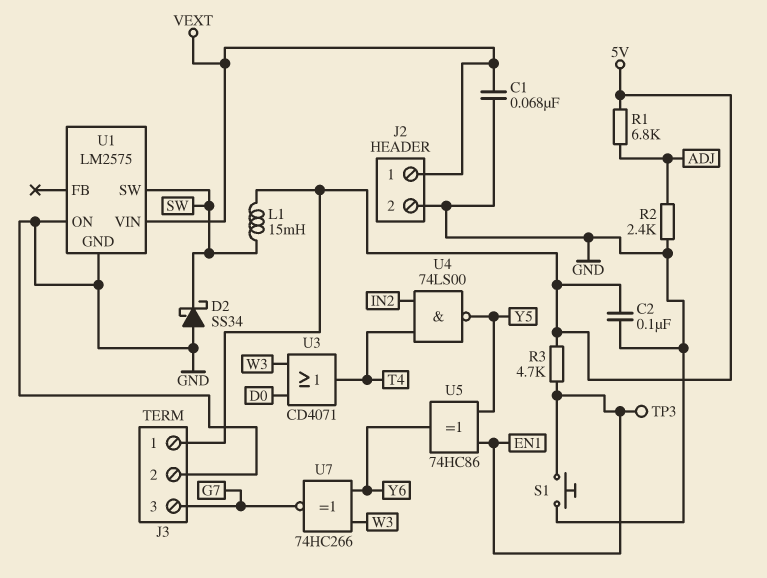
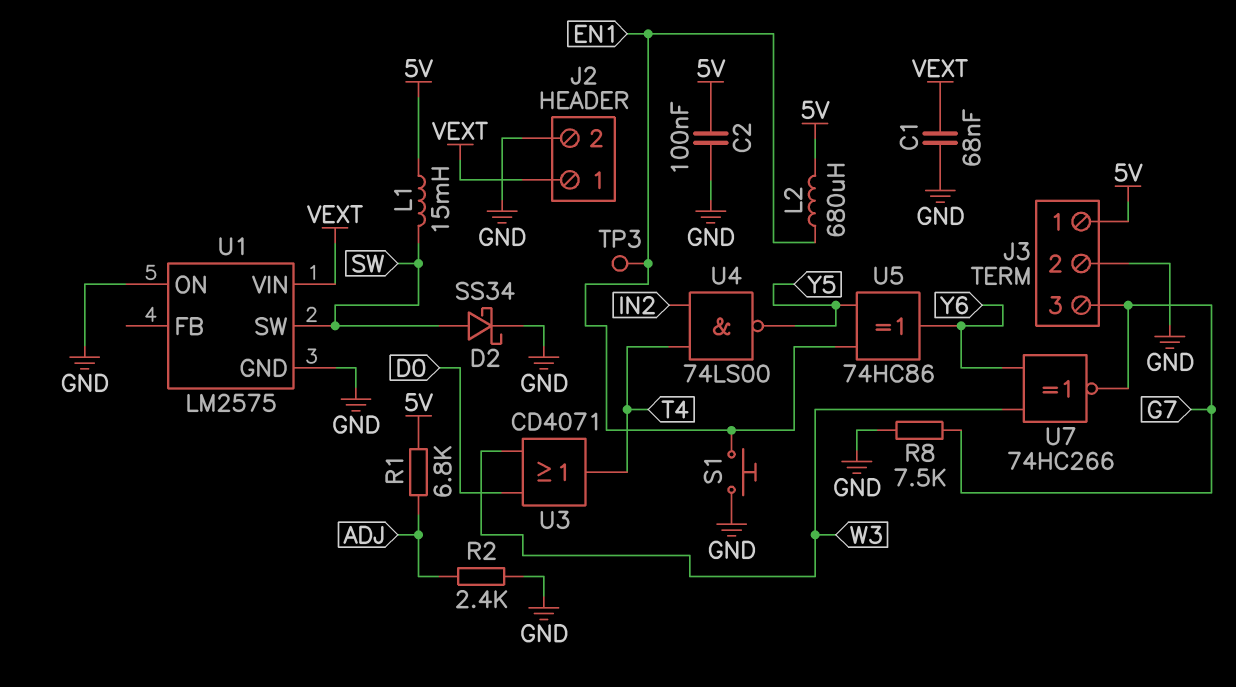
D2: schottky SS34 (A GND, K SW) -> schottky SS34 (A SW, K GND)
L2: none -> 680uH (5V, EN1)
R3: 4.7k (5V, EN1) -> none
R8: none -> 7.5k (G7, GND)

